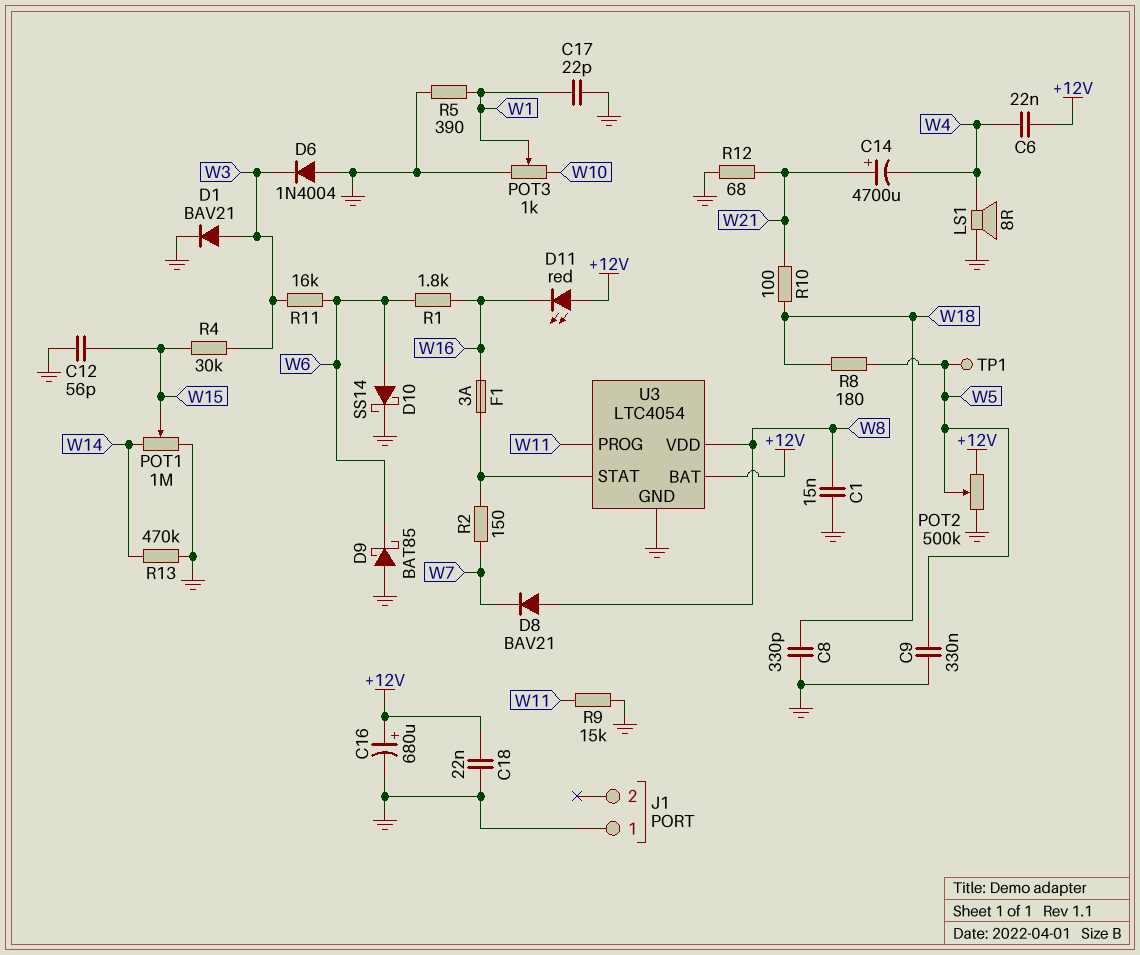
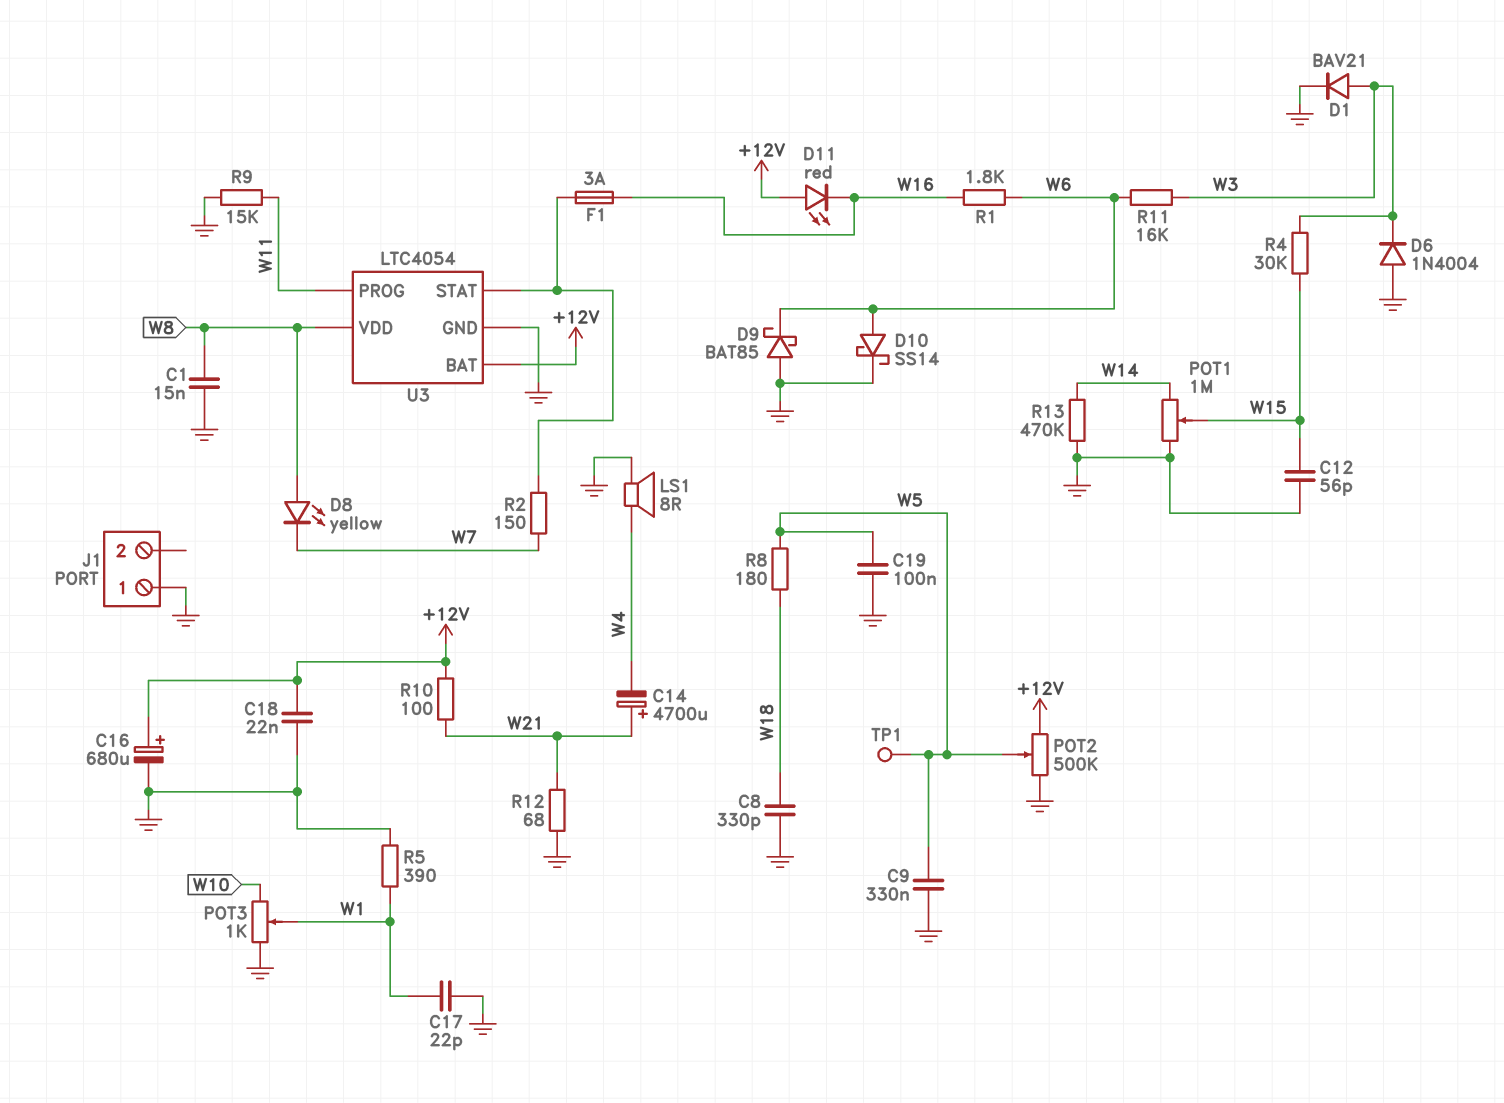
C6: 22nF (+12V, W4) -> none
C19: none -> 100nF (GND, W5)
D8: diode BAV21 (A W8, K W7) -> LED yellow (A W8, K W7)
R10: 100 (W18, W21) -> 100 (+12V, W21)

